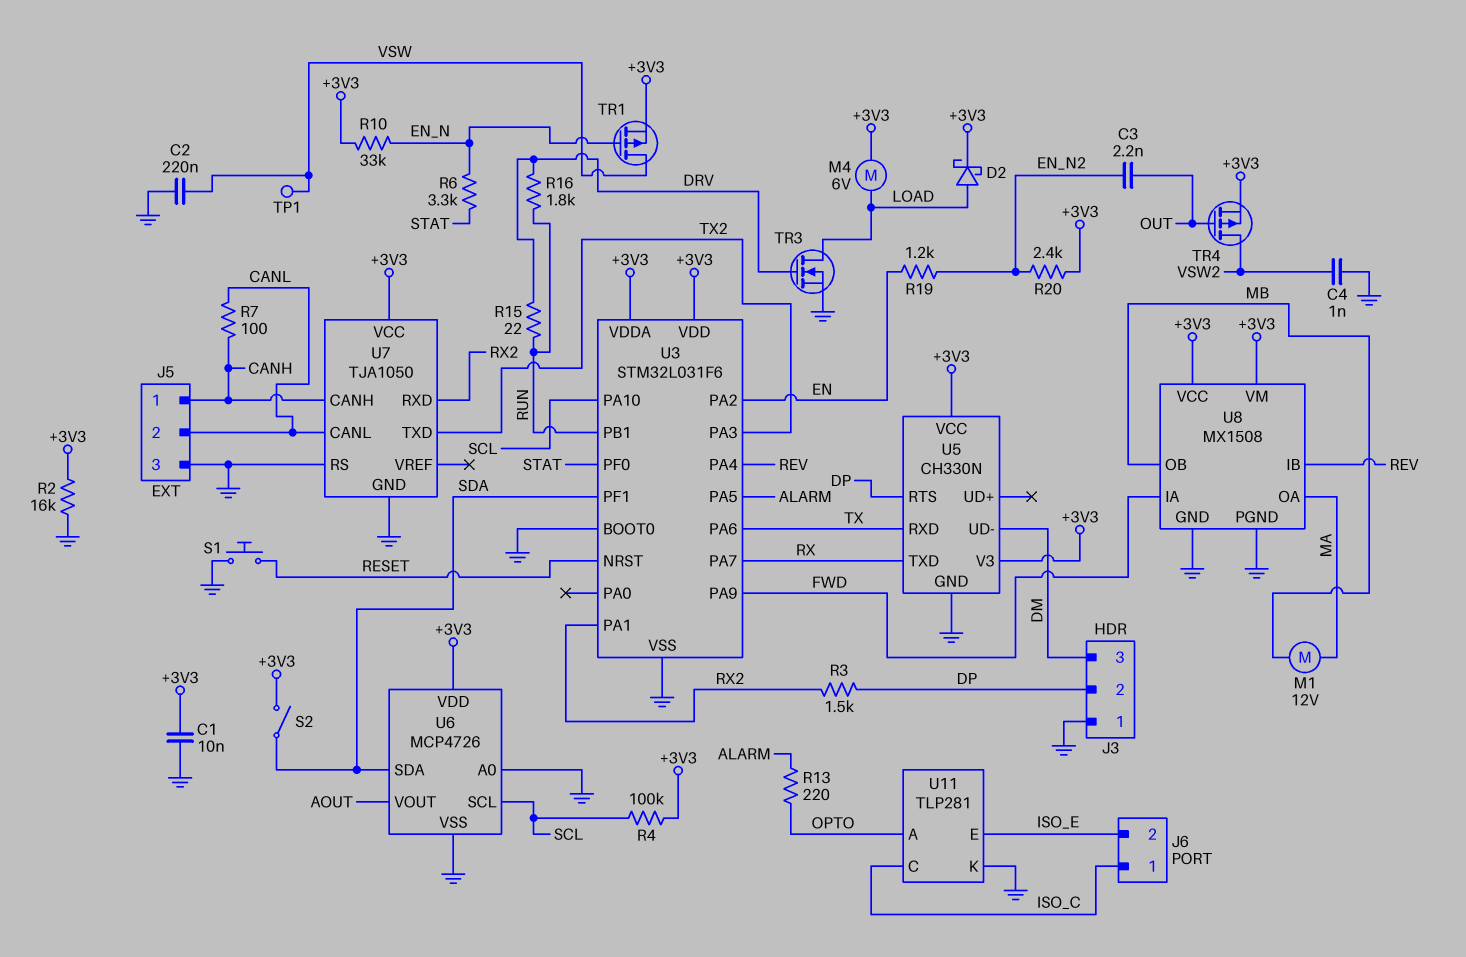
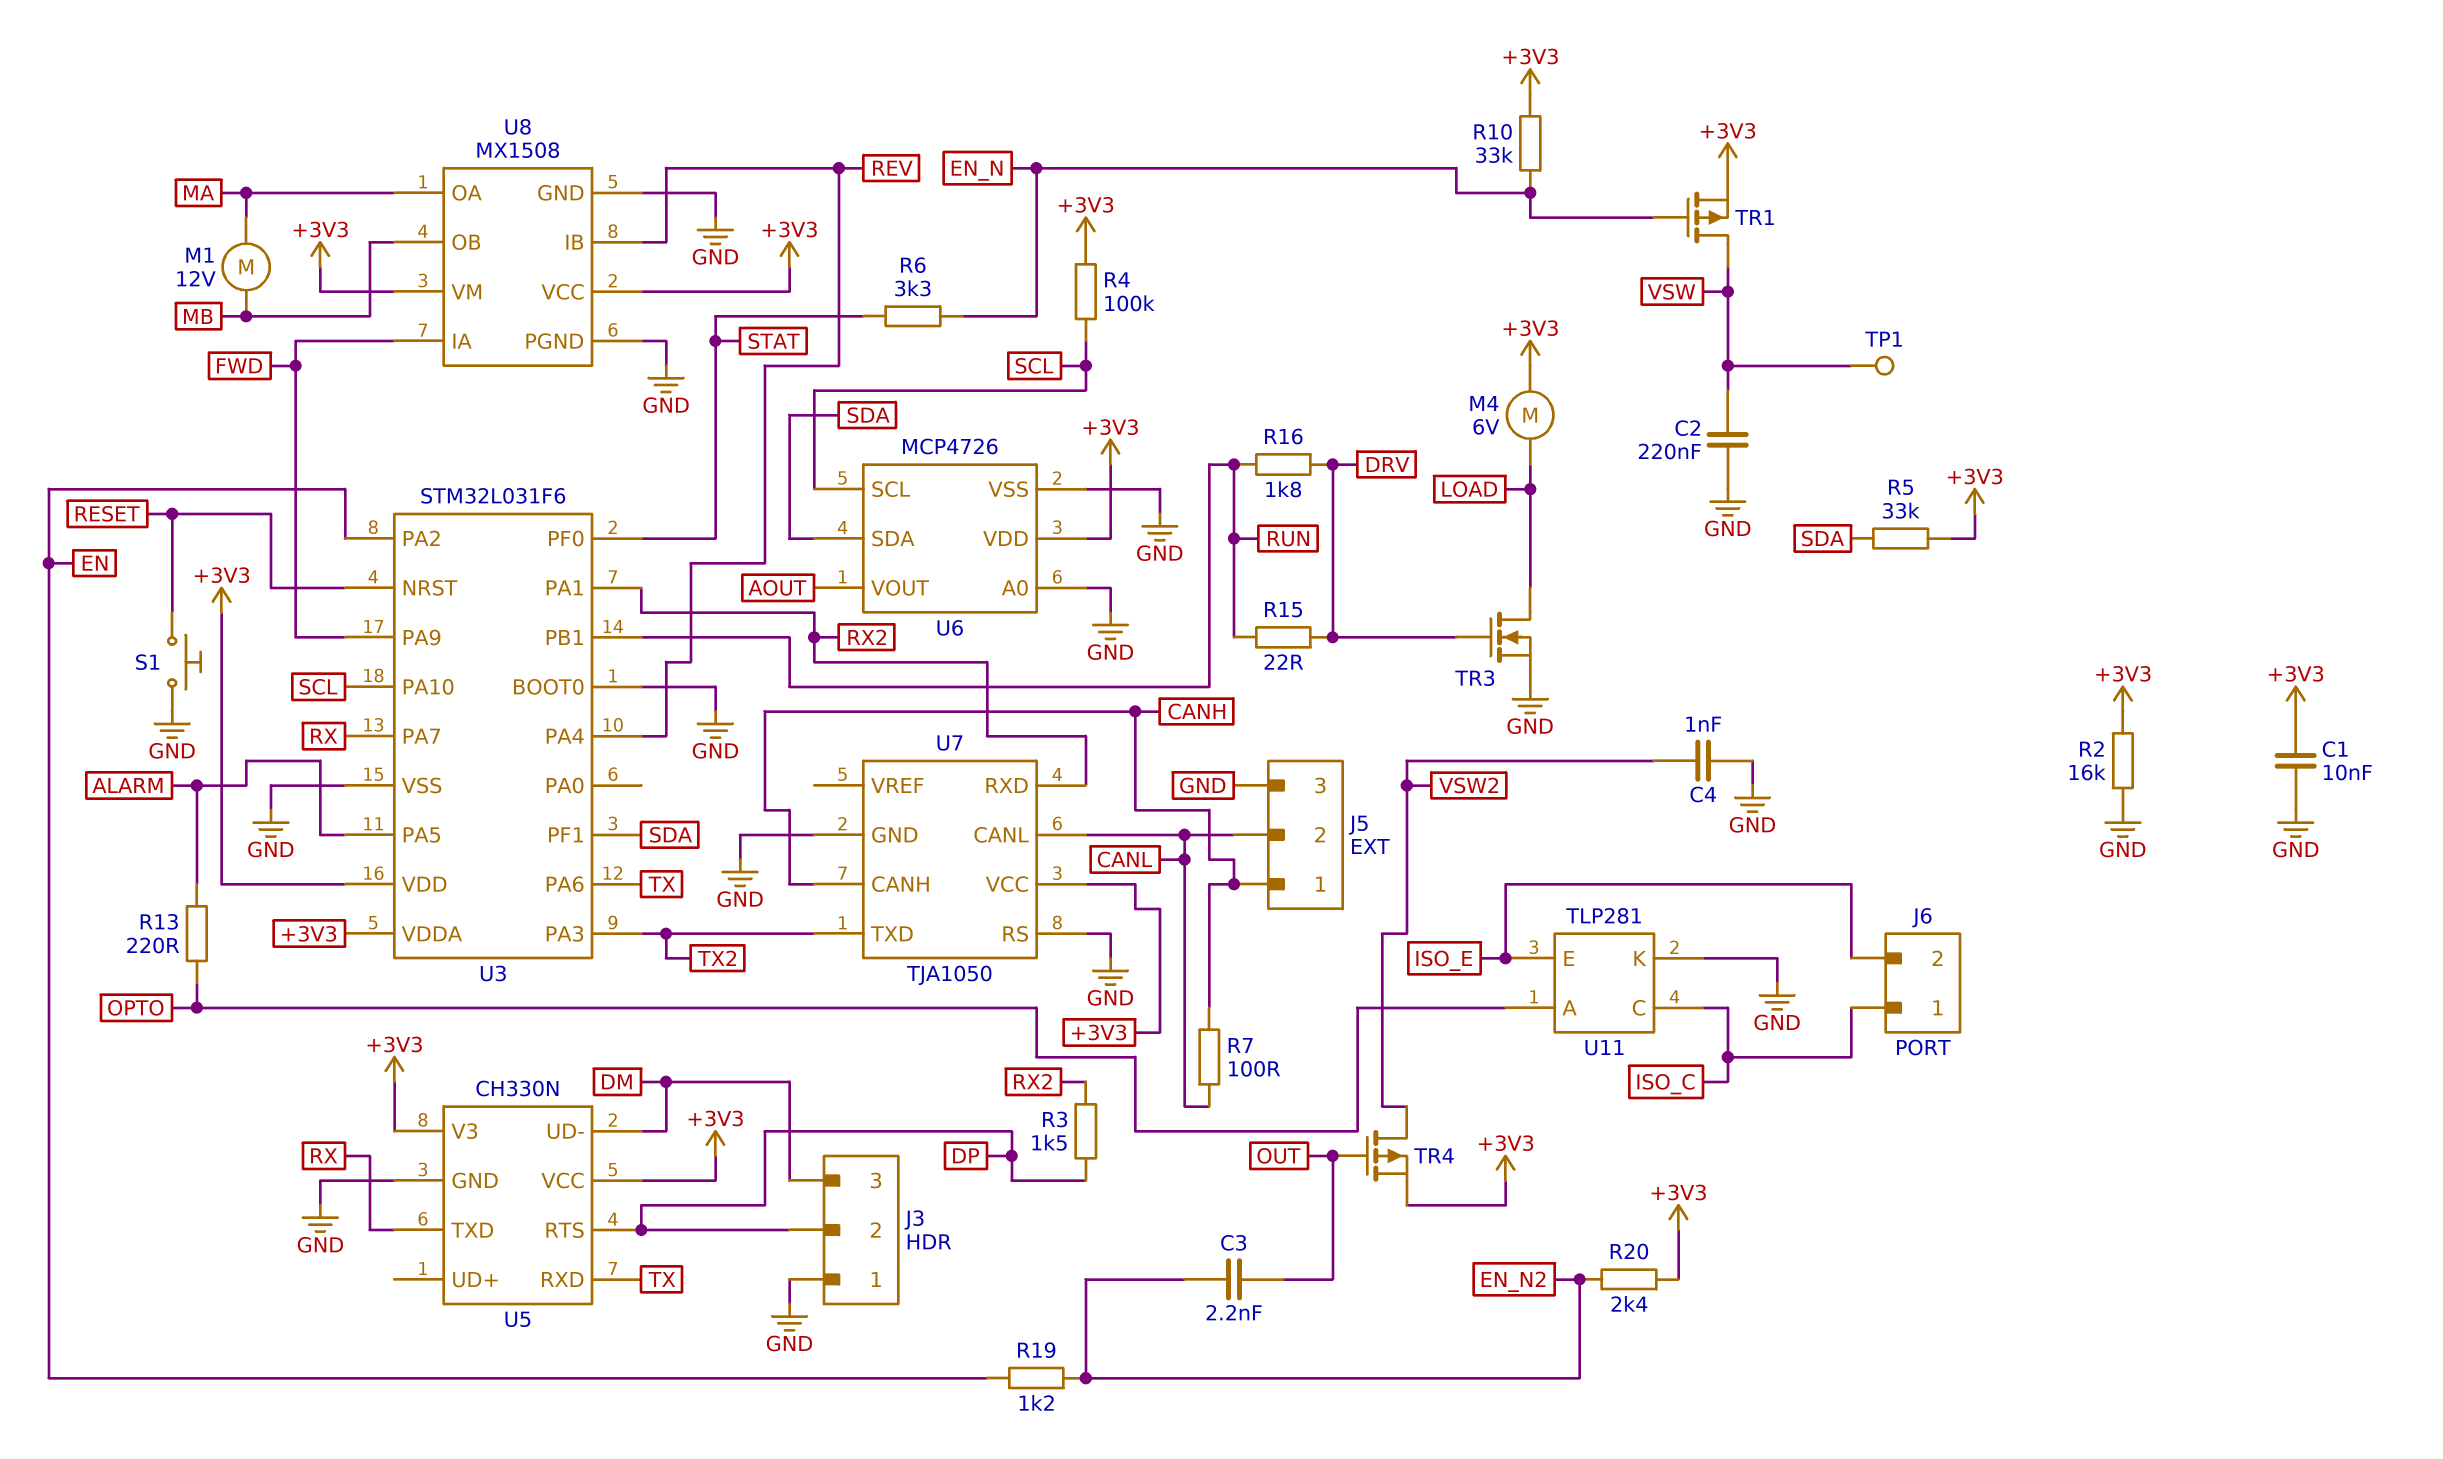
D2: schottky (A LOAD, K +3V3) -> none
R5: none -> 33k (+3V3, SDA)
S2: switch (+3V3, SDA) -> none

